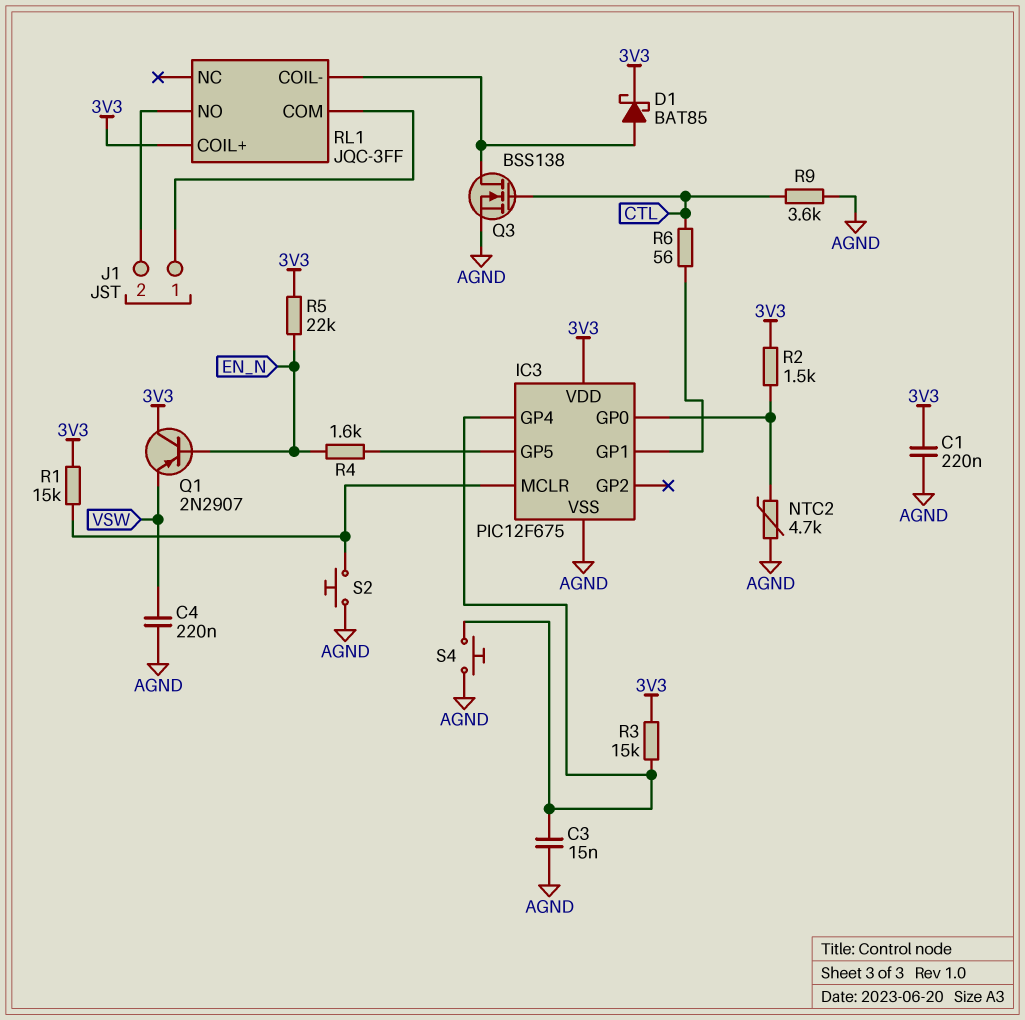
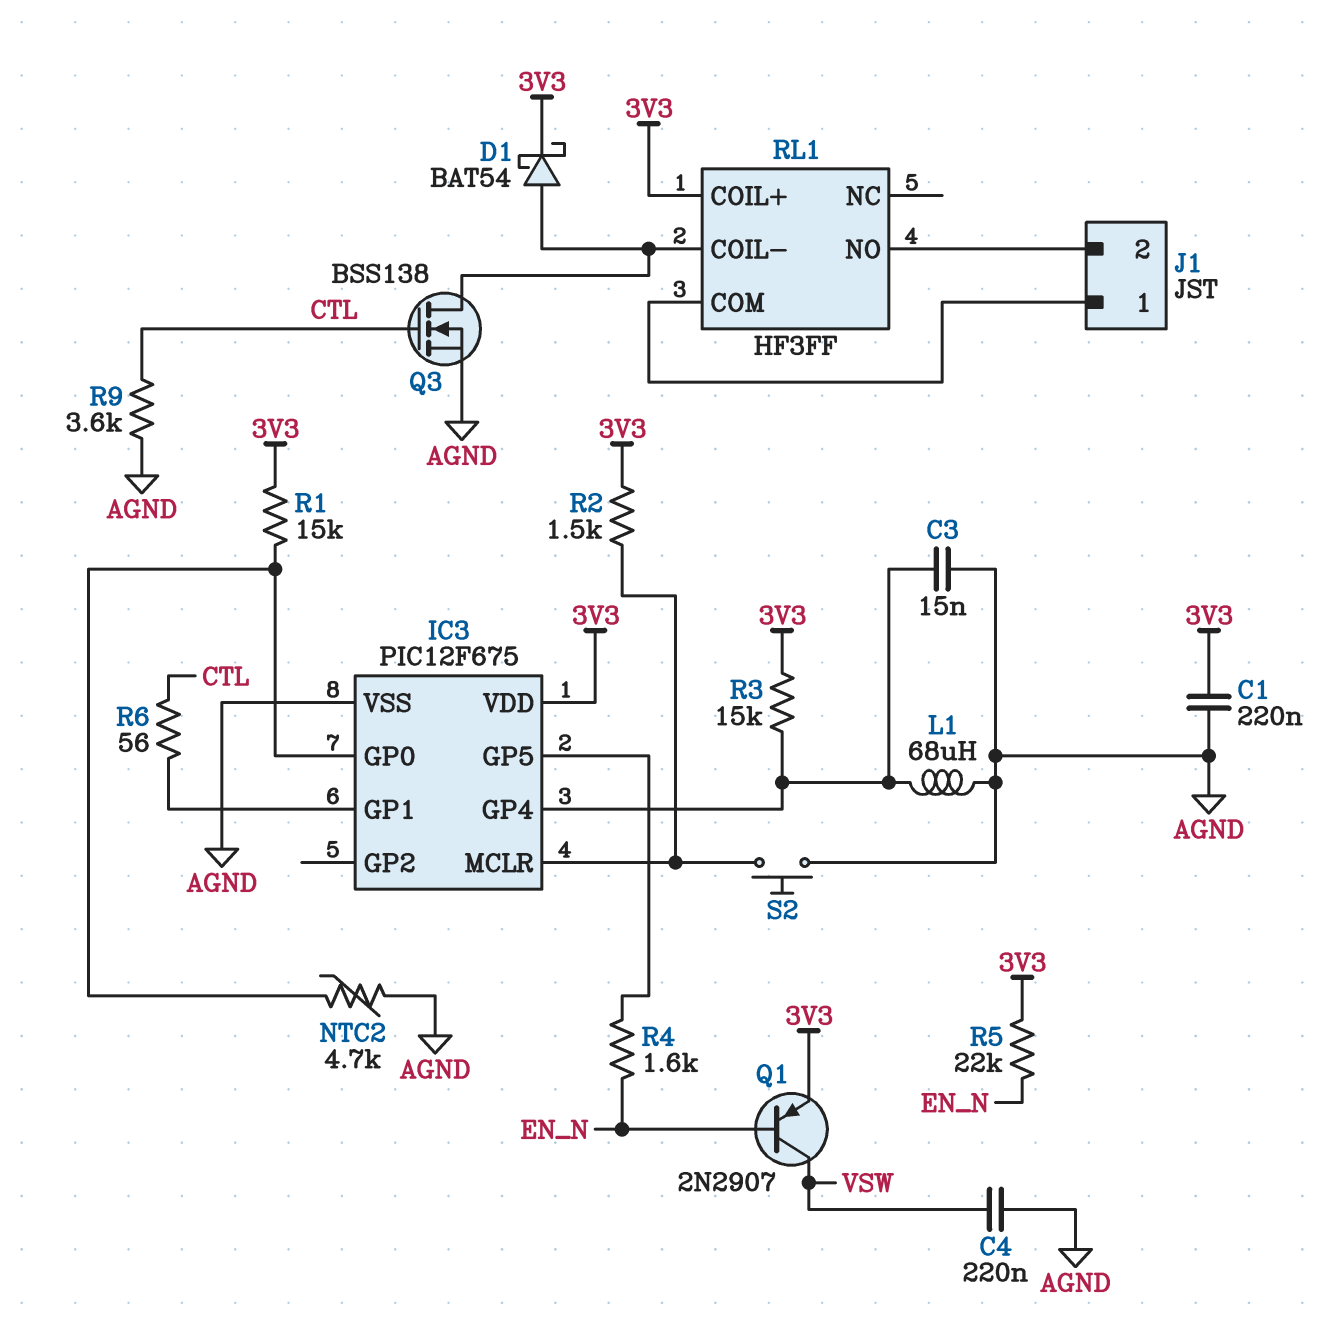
D1: schottky BAT85 (A RL1/COIL-, K 3V3) -> schottky BAT54 (A RL1/COIL-, K 3V3)
L1: none -> 68uH (AGND, IC3/GP4)
Q1: PNP 2N2907 (B EN_N, C 3V3, E VSW) -> PNP 2N2907 (B EN_N, C VSW, E 3V3)
R1: 15k (3V3, IC3/MCLR) -> 15k (3V3, IC3/GP0)
R2: 1.5k (3V3, IC3/GP0) -> 1.5k (3V3, IC3/MCLR)
RL1: JQC-3FF -> HF3FF
S4: button (AGND, IC3/GP4) -> none

